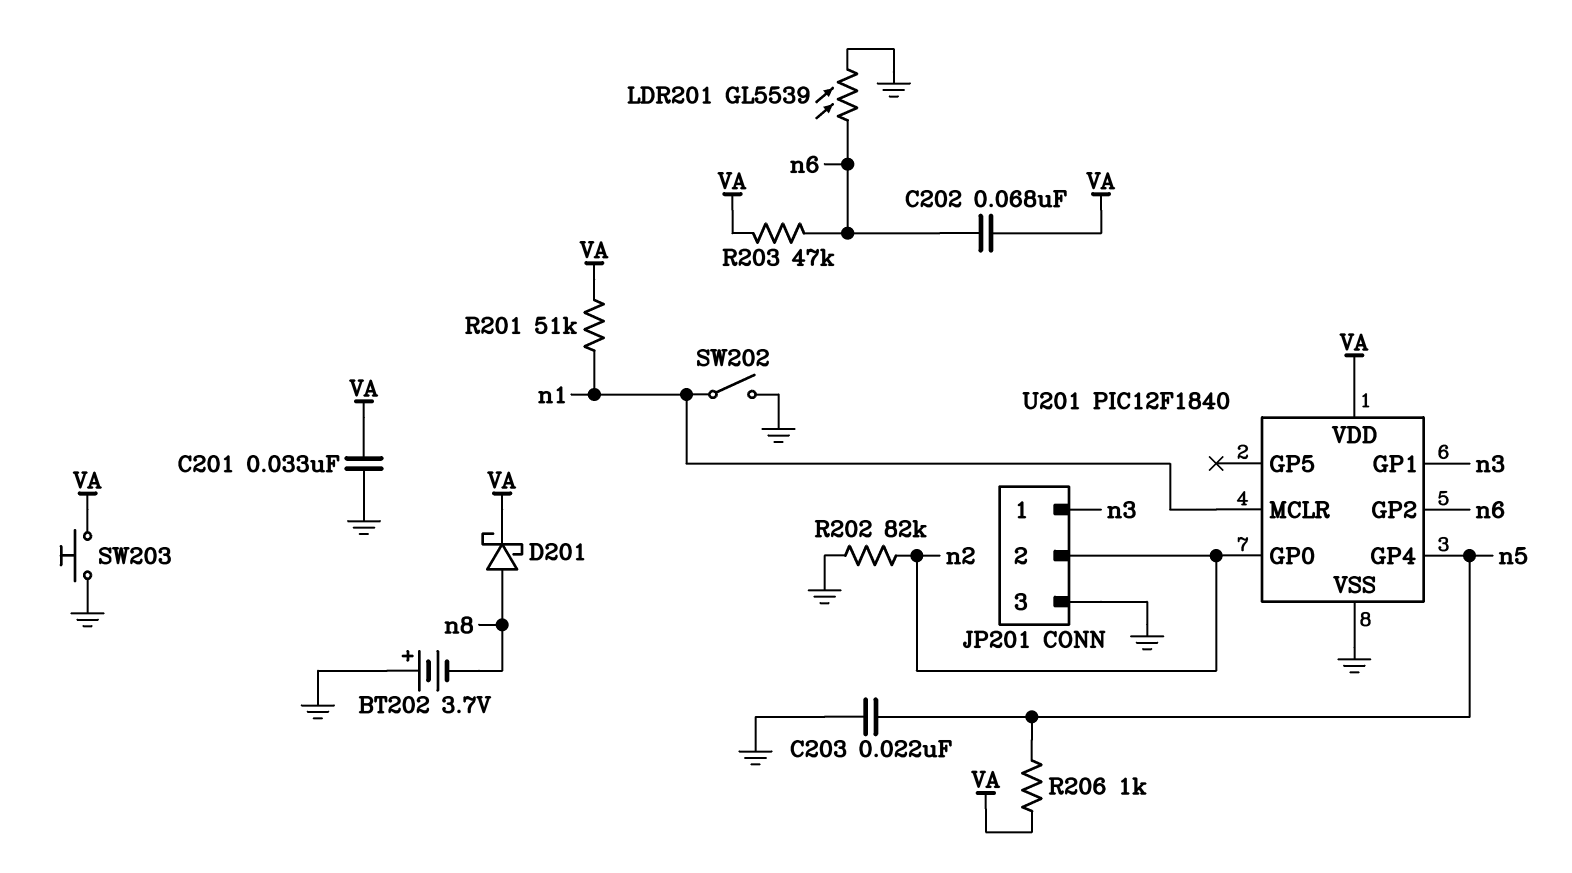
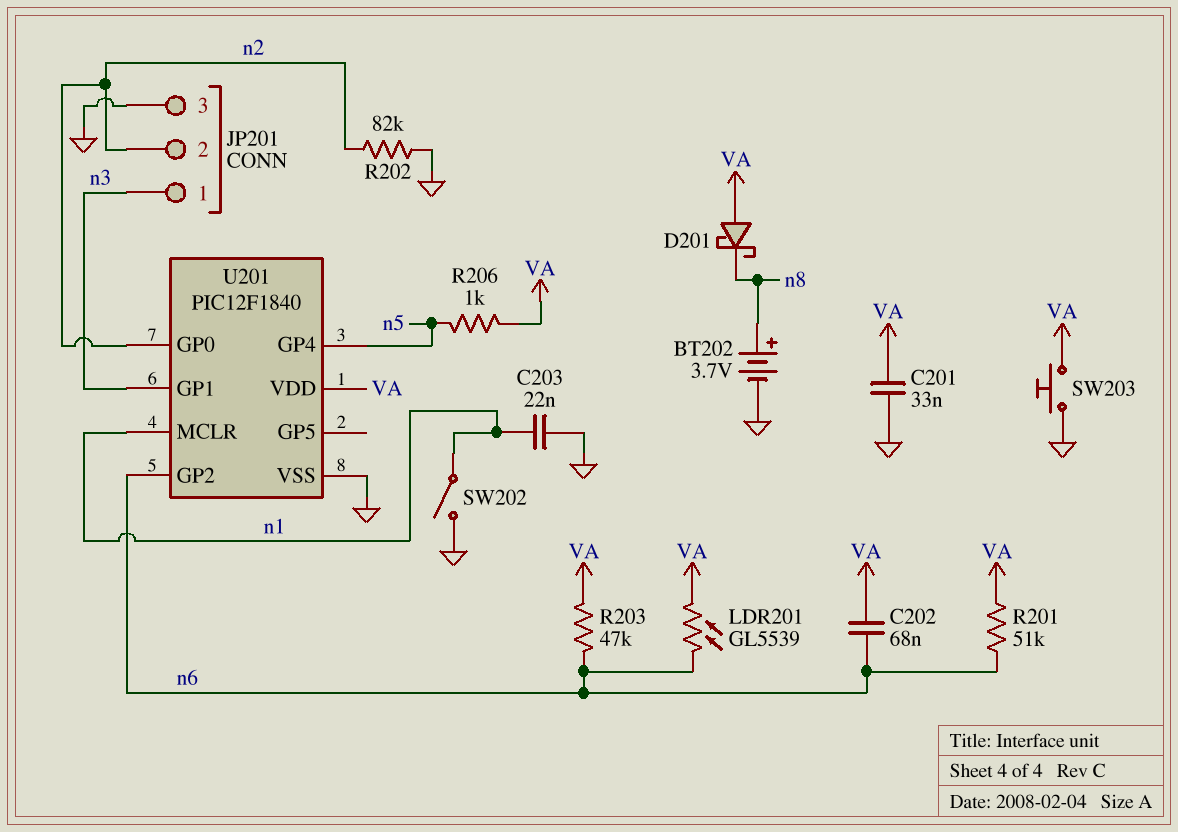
BT202: 3.7V (plus GND, minus n8) -> 3.7V (plus n8, minus GND)
C203: 22nF (GND, n5) -> 22nF (GND, n1)
D201: schottky (A n8, K VA) -> schottky (A VA, K n8)
LDR201: GL5539 (GND, n6) -> GL5539 (VA, n6)
R201: 51k (VA, n1) -> 51k (VA, n6)

